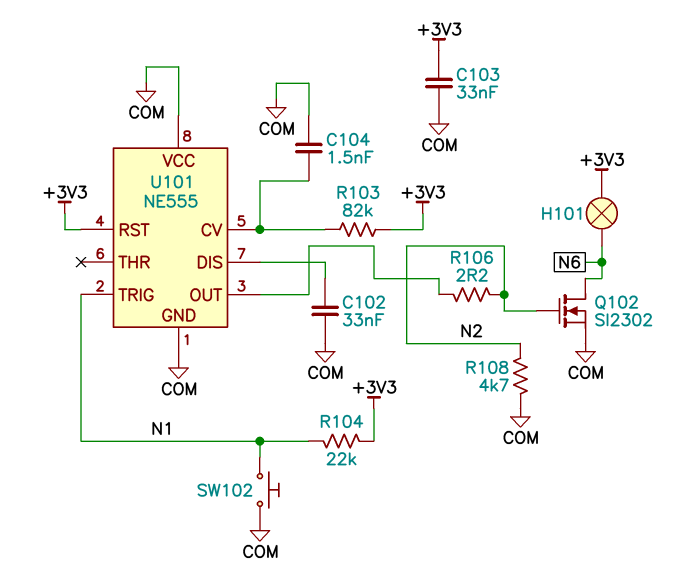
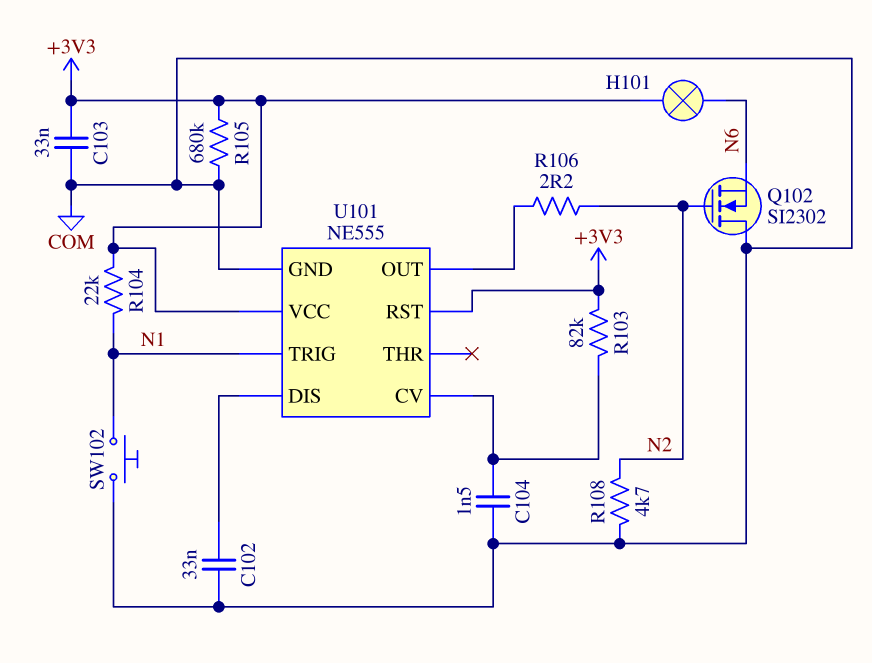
Q102: NMOS SI2302 (G N2, D N6, S COM) -> NMOS SI2302 (G N2, D COM, S N6)
R105: none -> 680k (+3V3, COM)
U101 pin VCC: COM -> +3V3

